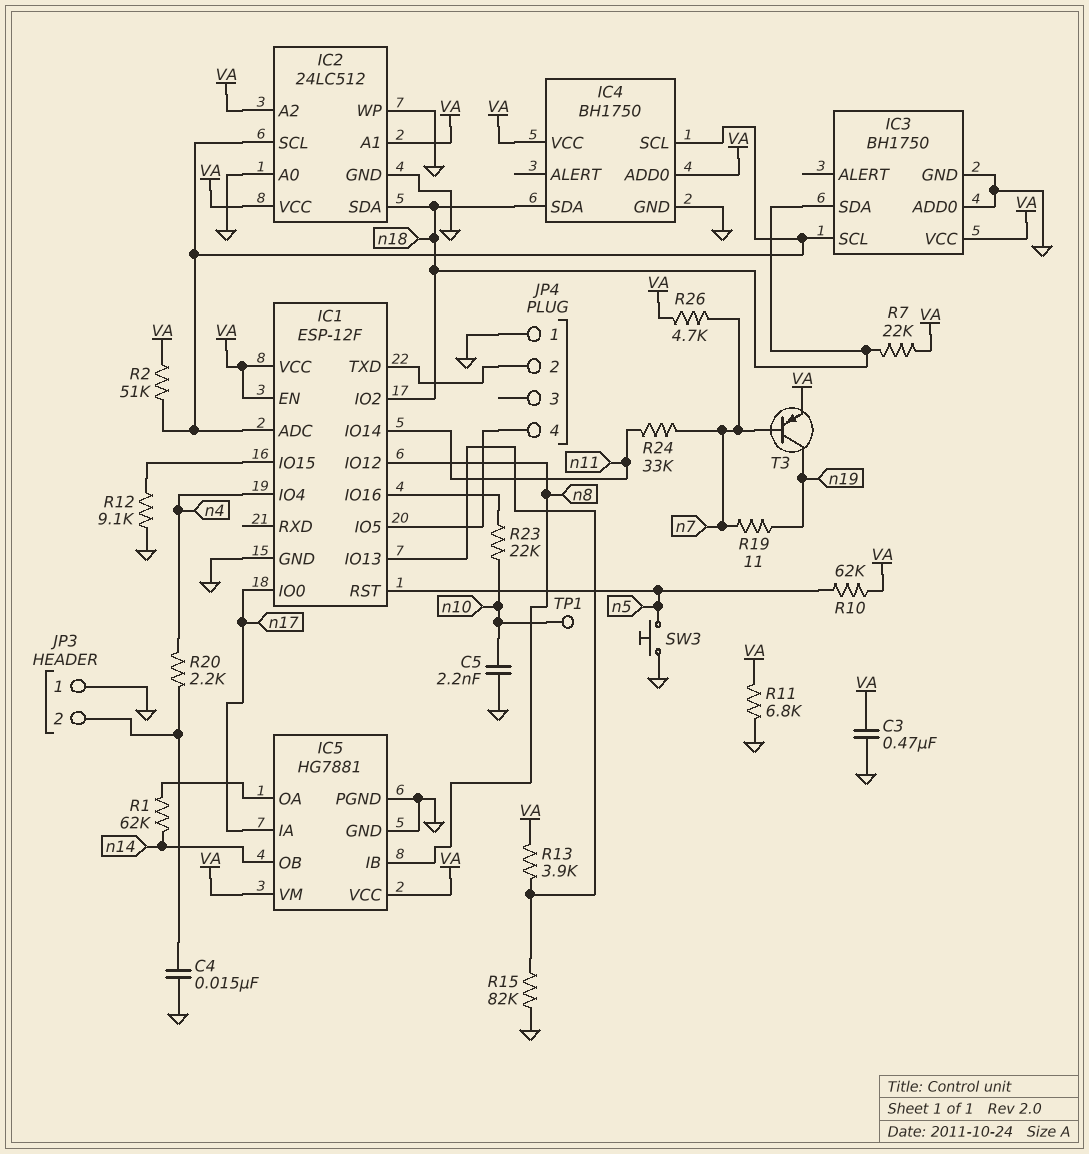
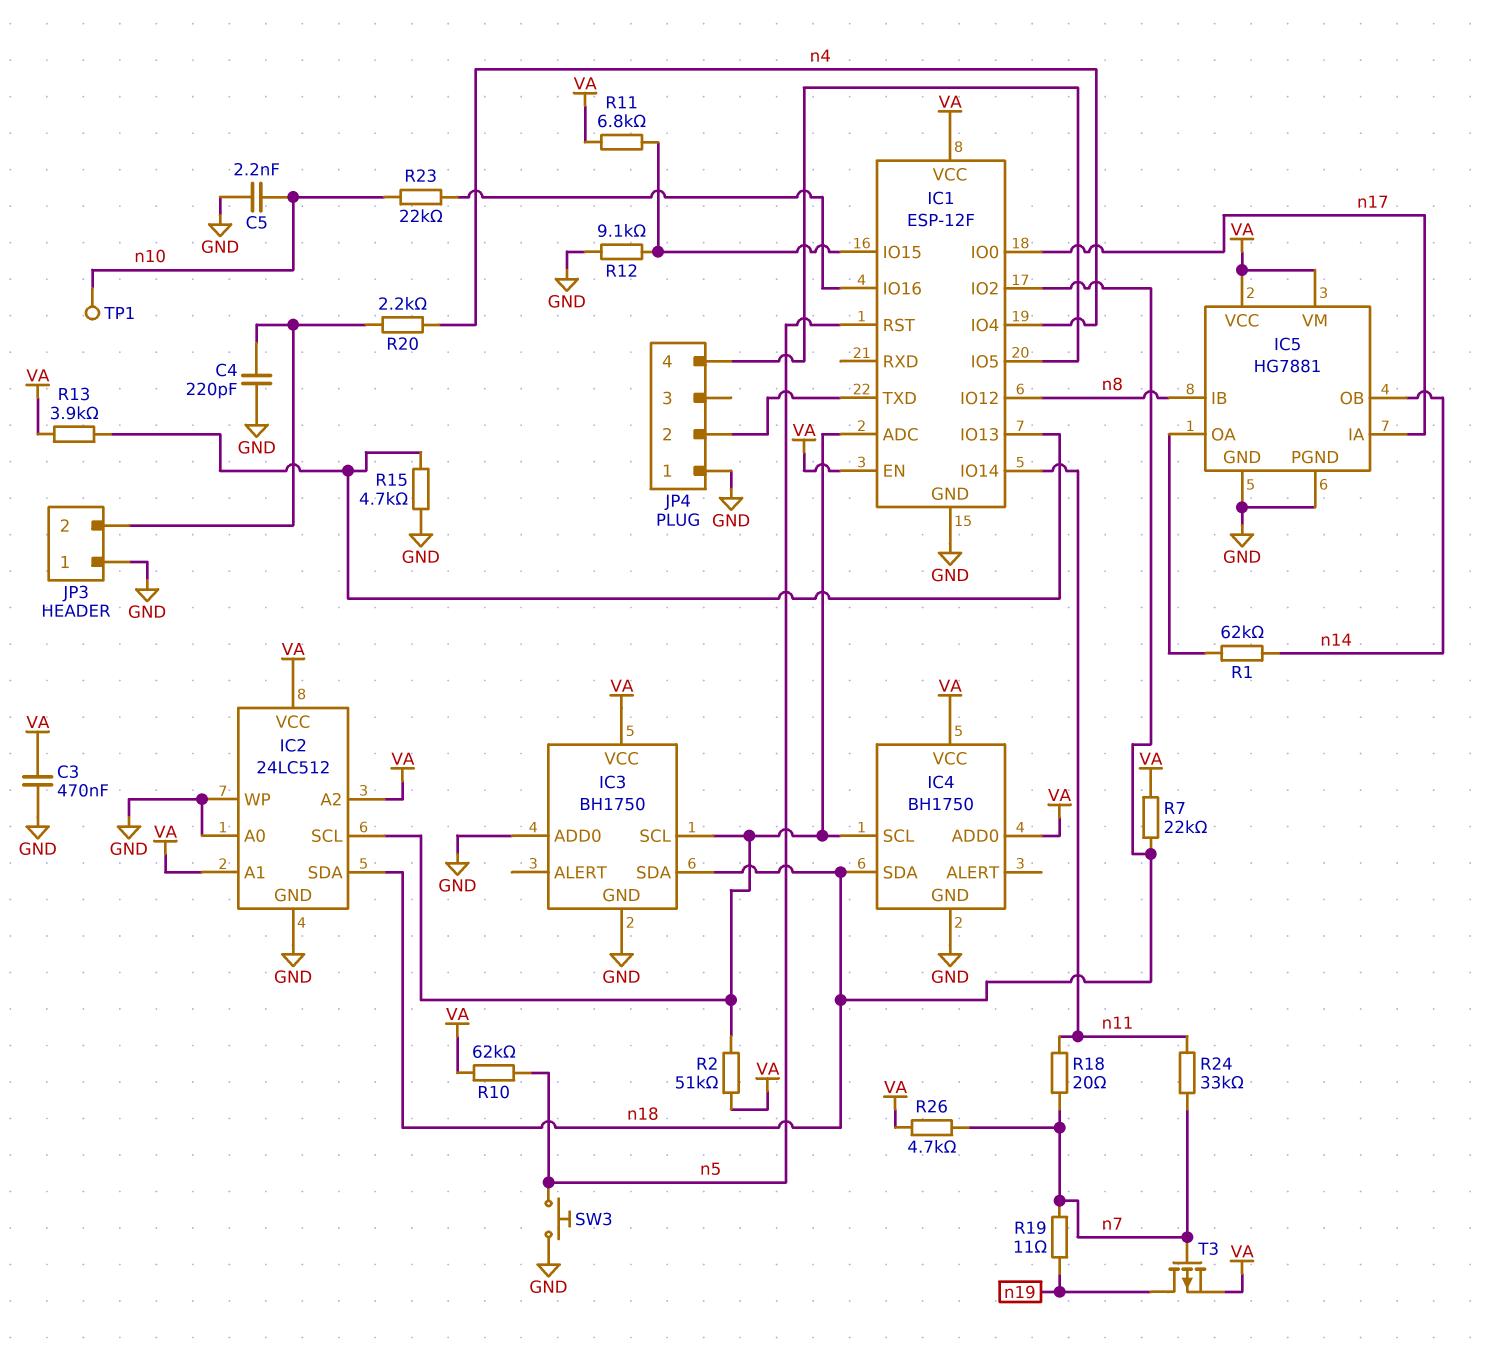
C4: 15nF (GND, JP3/2) -> 220pF (GND, JP3/2)
R11: 6.8k (GND, VA) -> 6.8k (IC1/IO15, VA)
R15: 82k (GND, IC1/IO13) -> 4.7k (GND, IC1/IO13)
R18: none -> 20 (n7, n11)
T3: PNP (B n7, C n19, E VA) -> PMOS (G n7, D n19, S VA)

